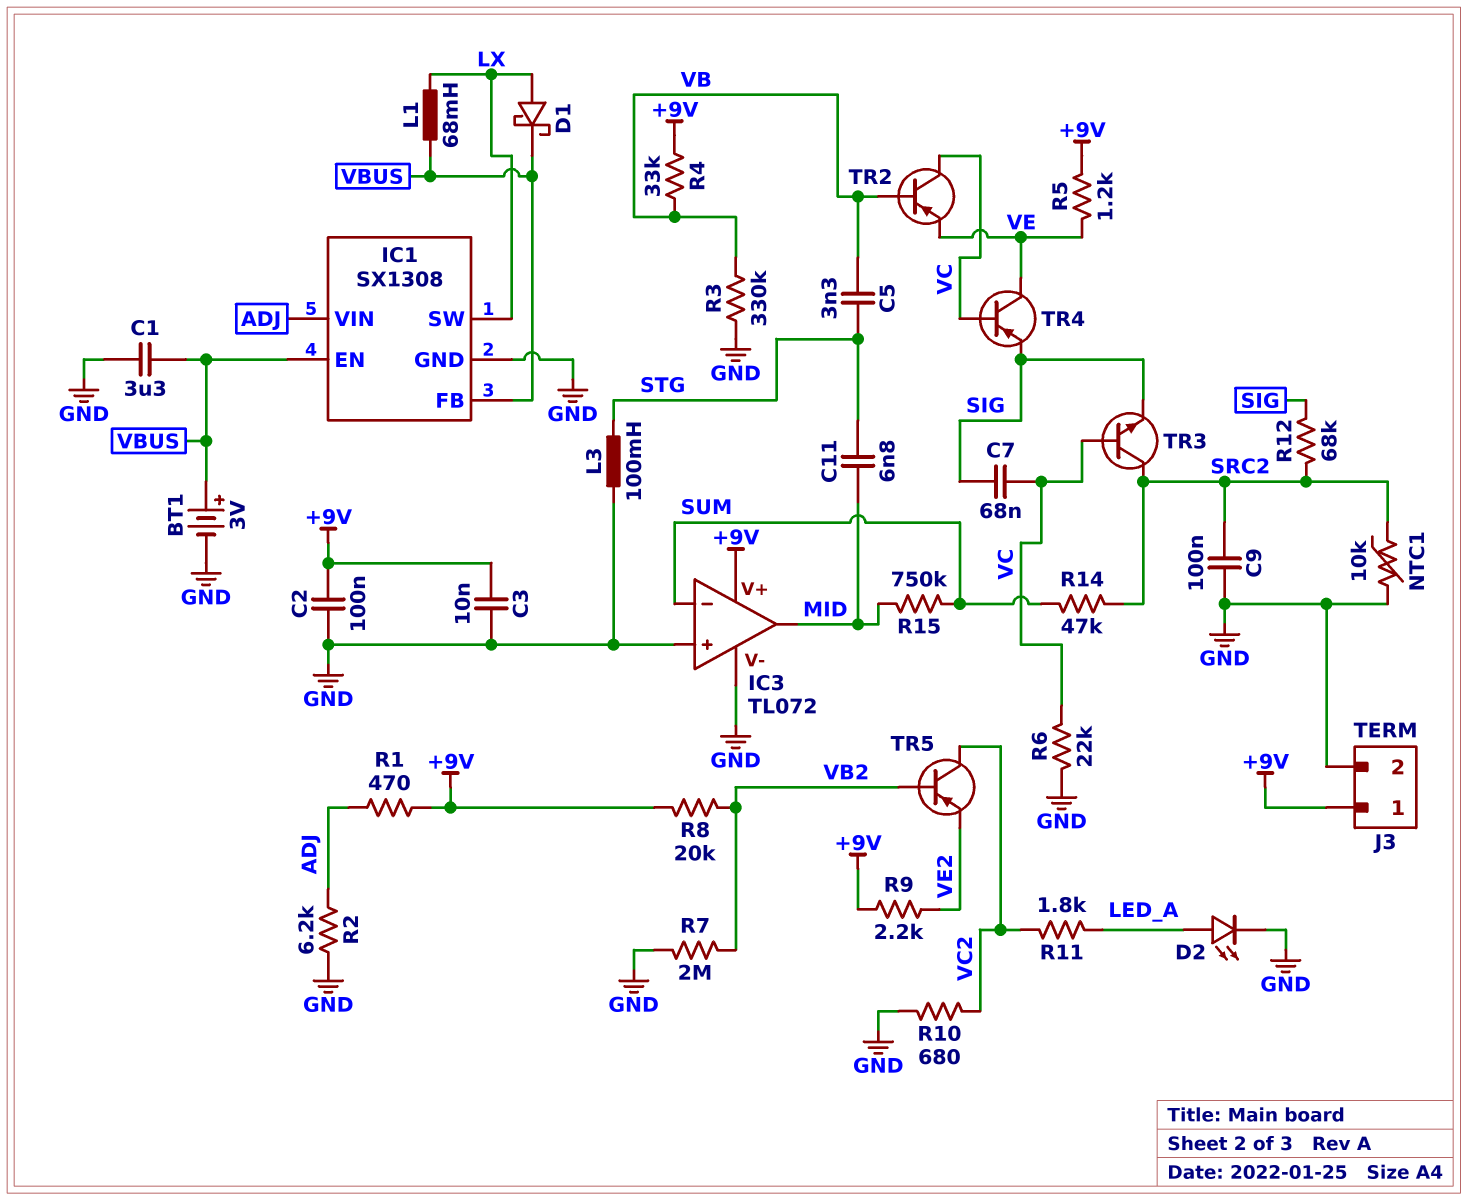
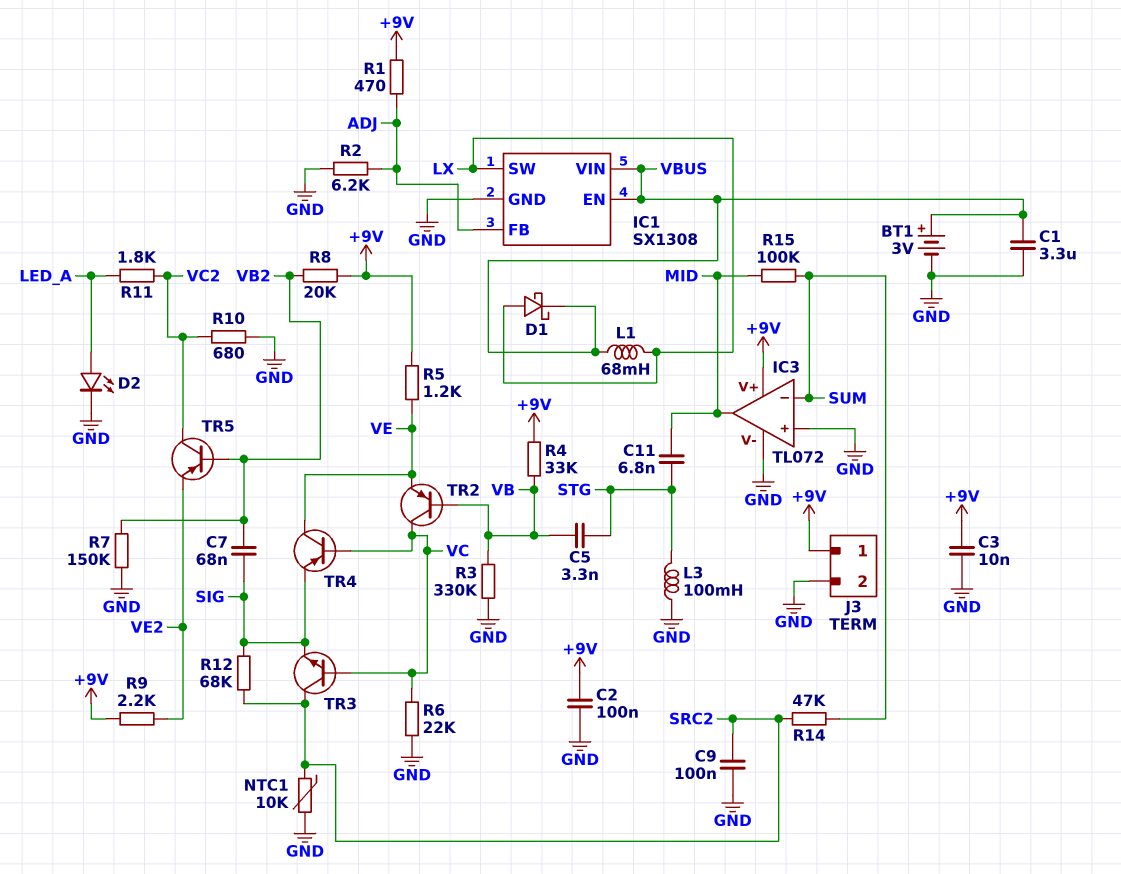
C7: 68nF (SIG, VC) -> 68nF (SIG, VB2)
IC1 pin FB: VBUS -> ADJ
IC1 pin VIN: ADJ -> VBUS
R7: 2M (GND, VB2) -> 150k (GND, VB2)
R15: 750k (MID, SUM) -> 100k (MID, SUM)

